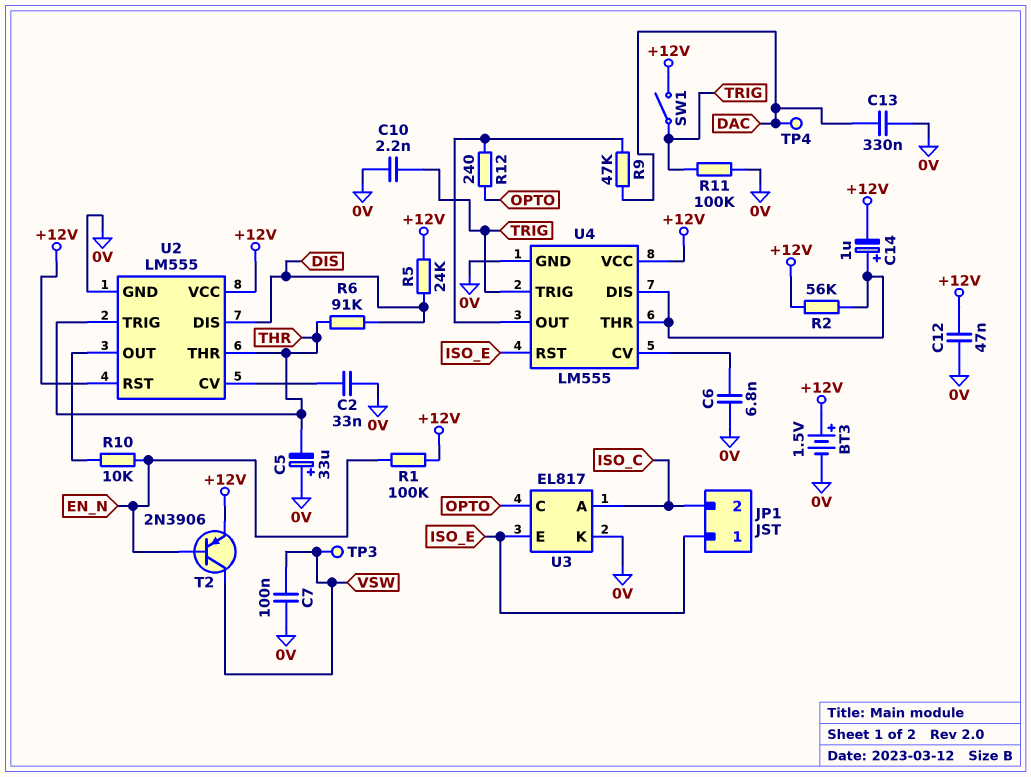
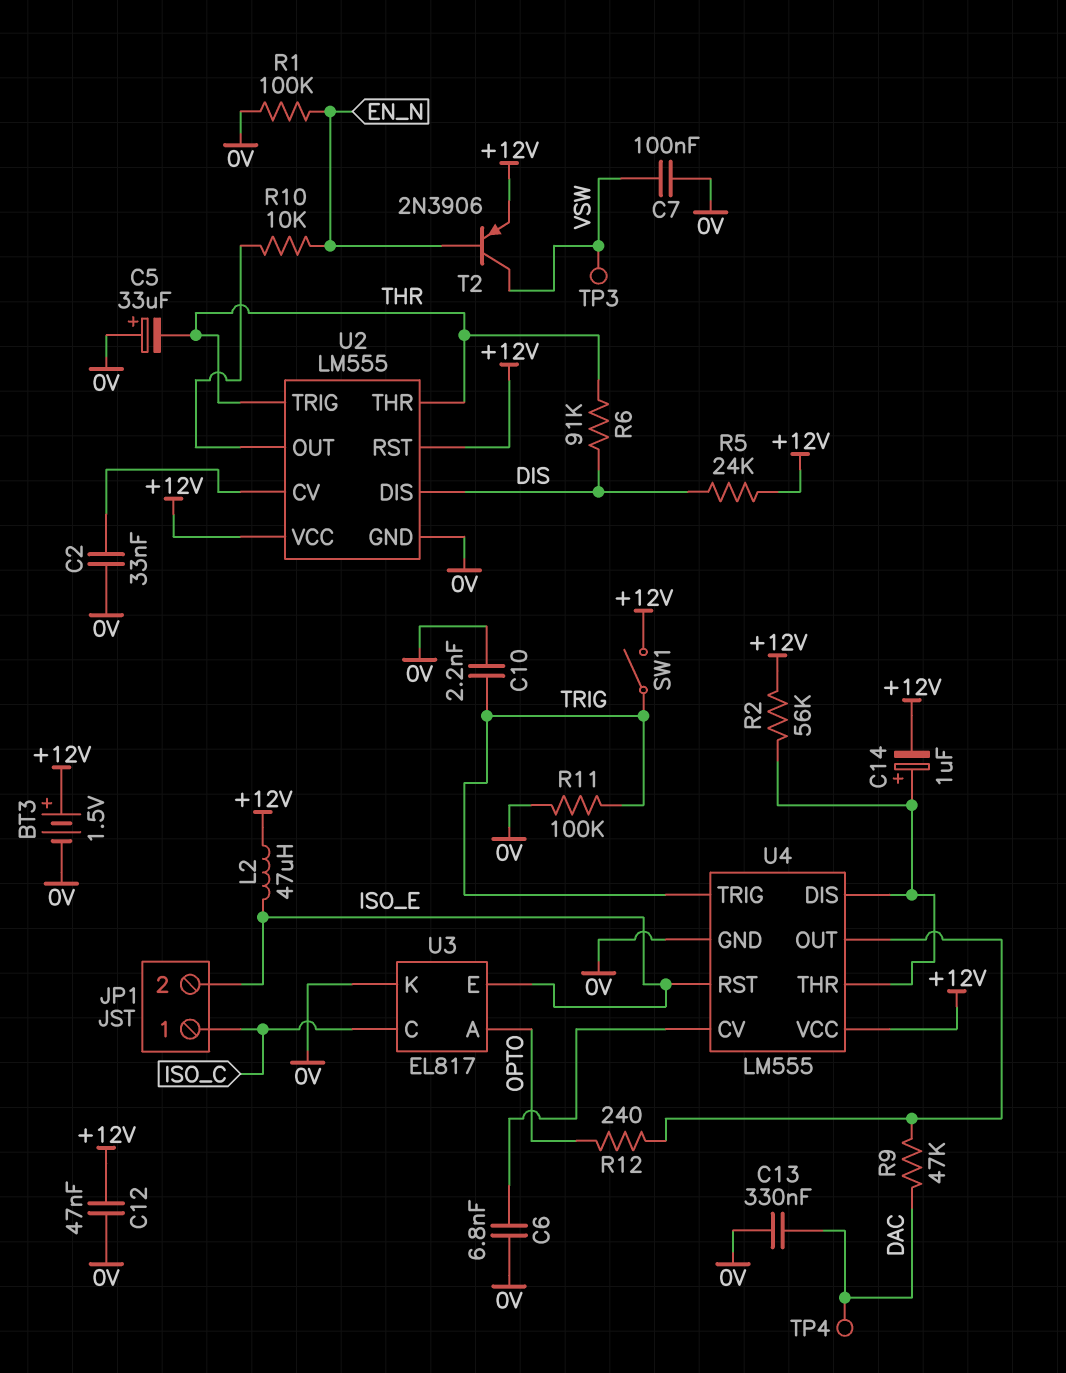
JP1 pin 1: ISO_E -> ISO_C
JP1 pin 2: ISO_C -> ISO_E
L2: none -> 47uH (+12V, ISO_E)
R1: 100k (+12V, EN_N) -> 100k (0V, EN_N)
U3 pin A: ISO_C -> OPTO
U3 pin C: OPTO -> ISO_C

